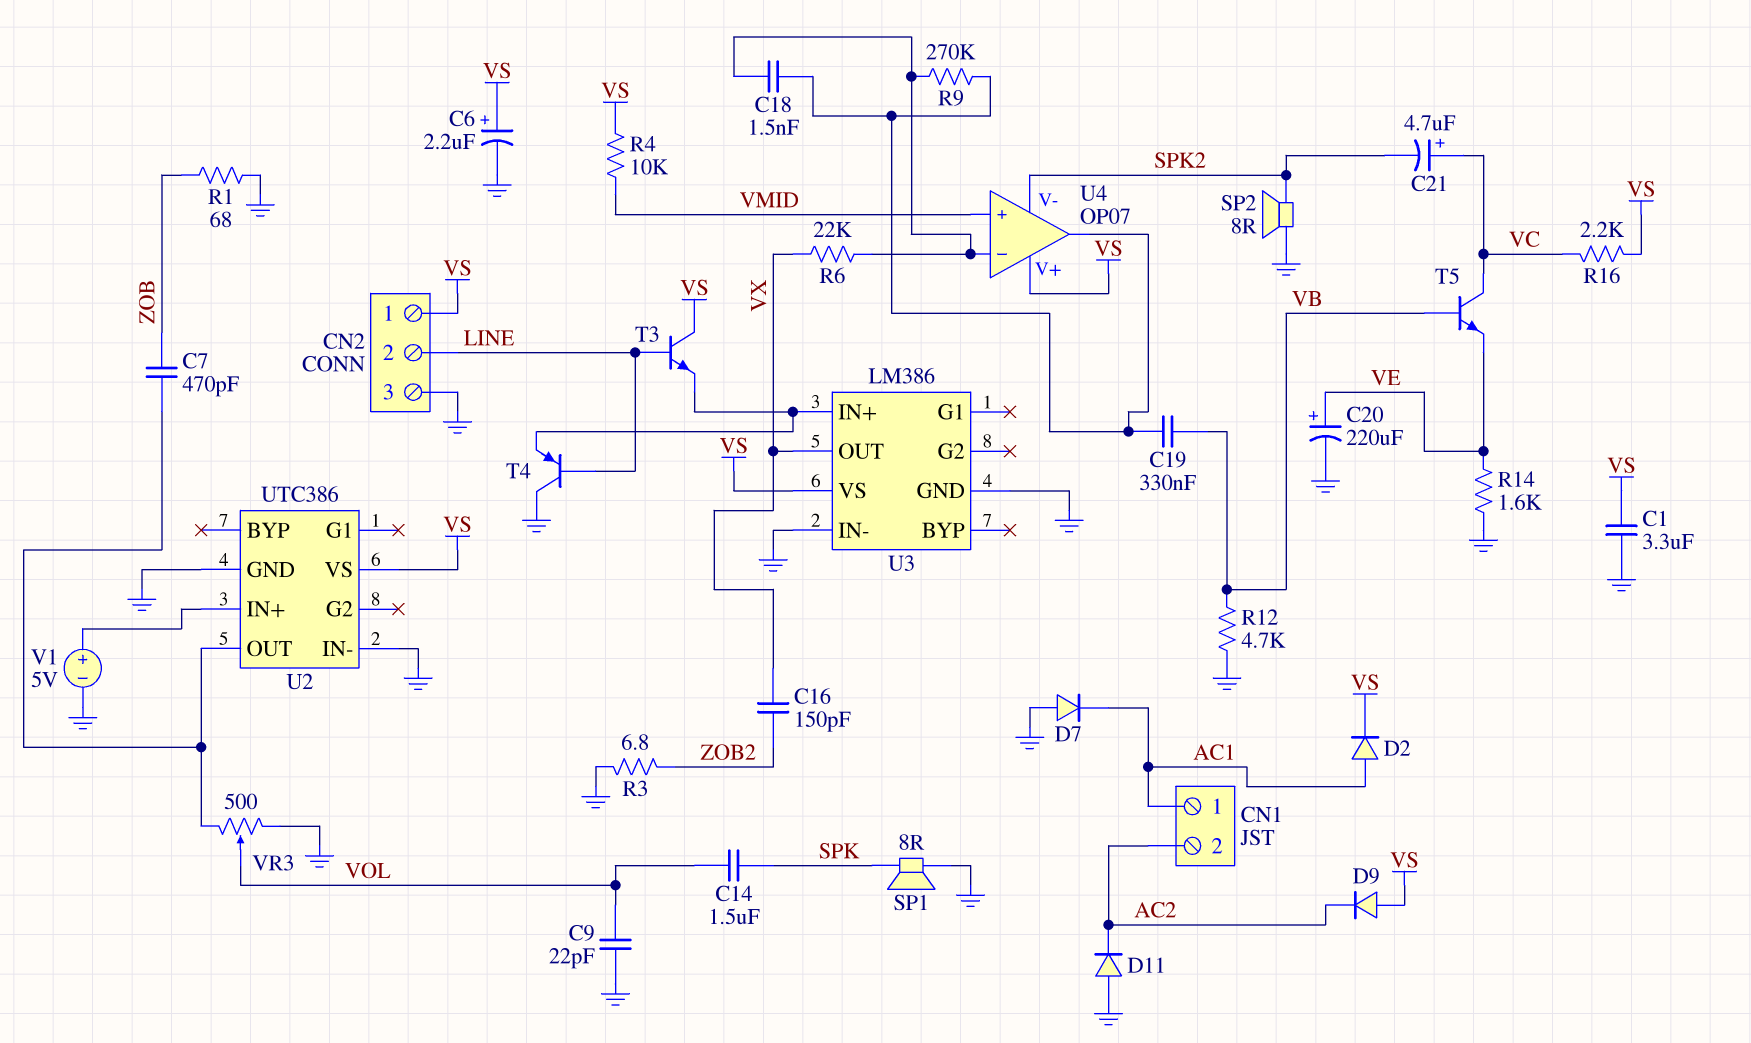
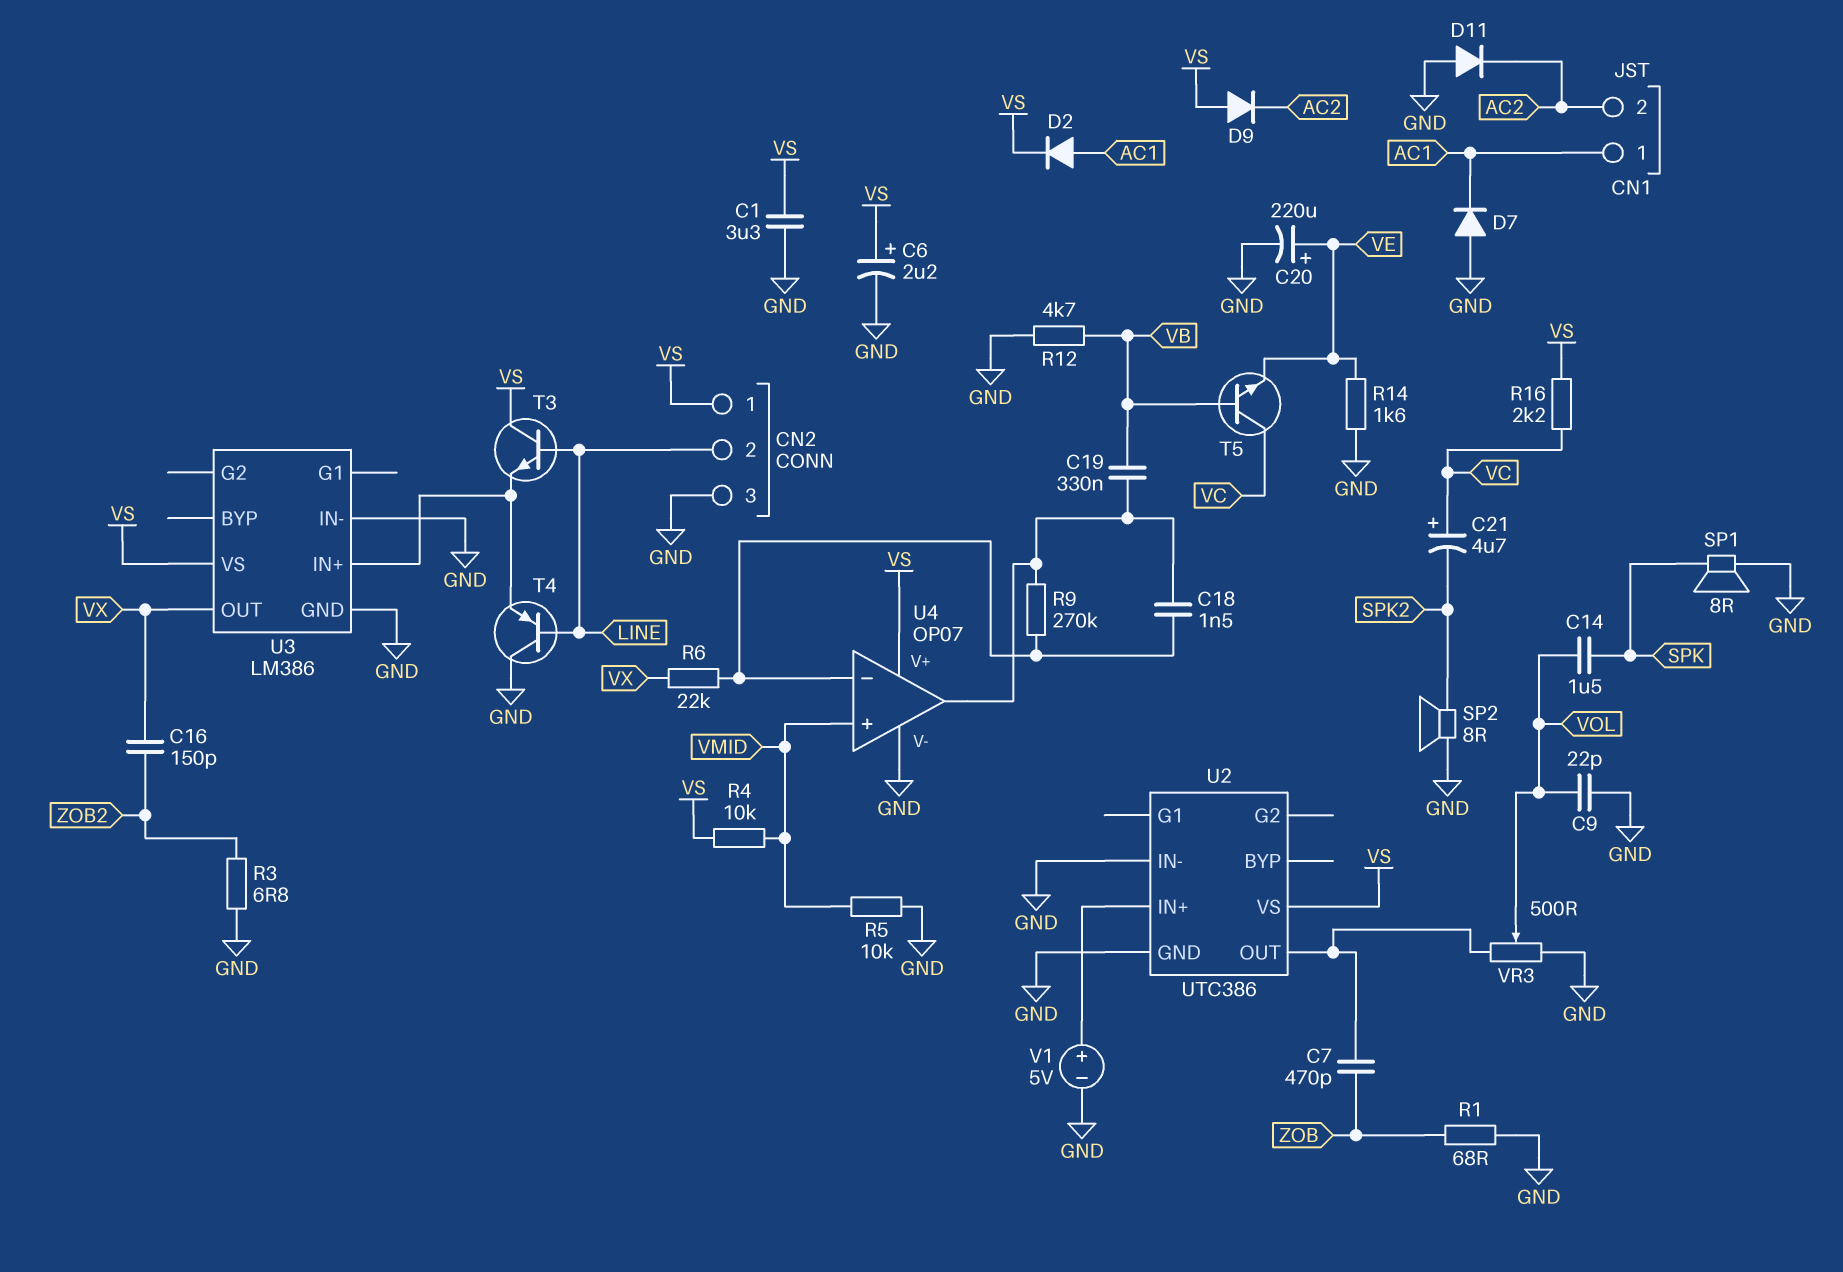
R5: none -> 10k (GND, VMID)
U4 pin V-: SPK2 -> GND

